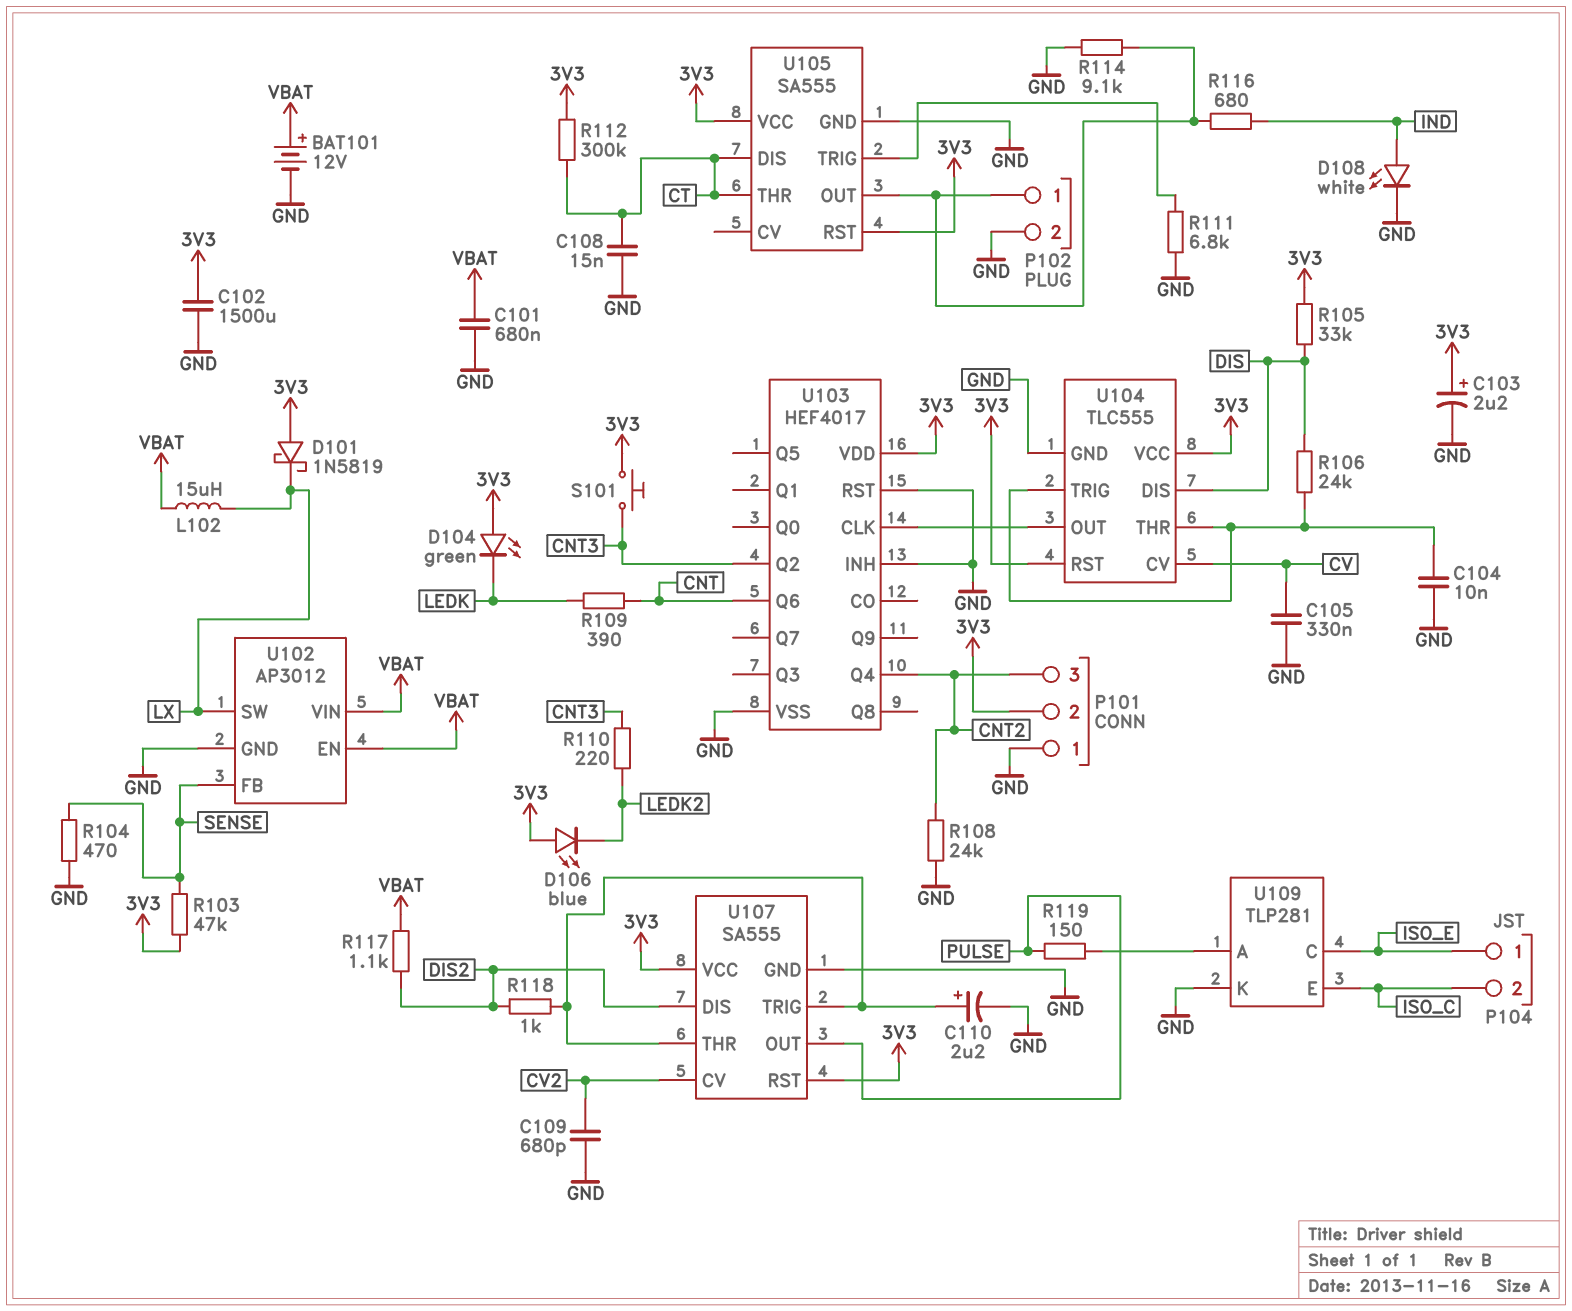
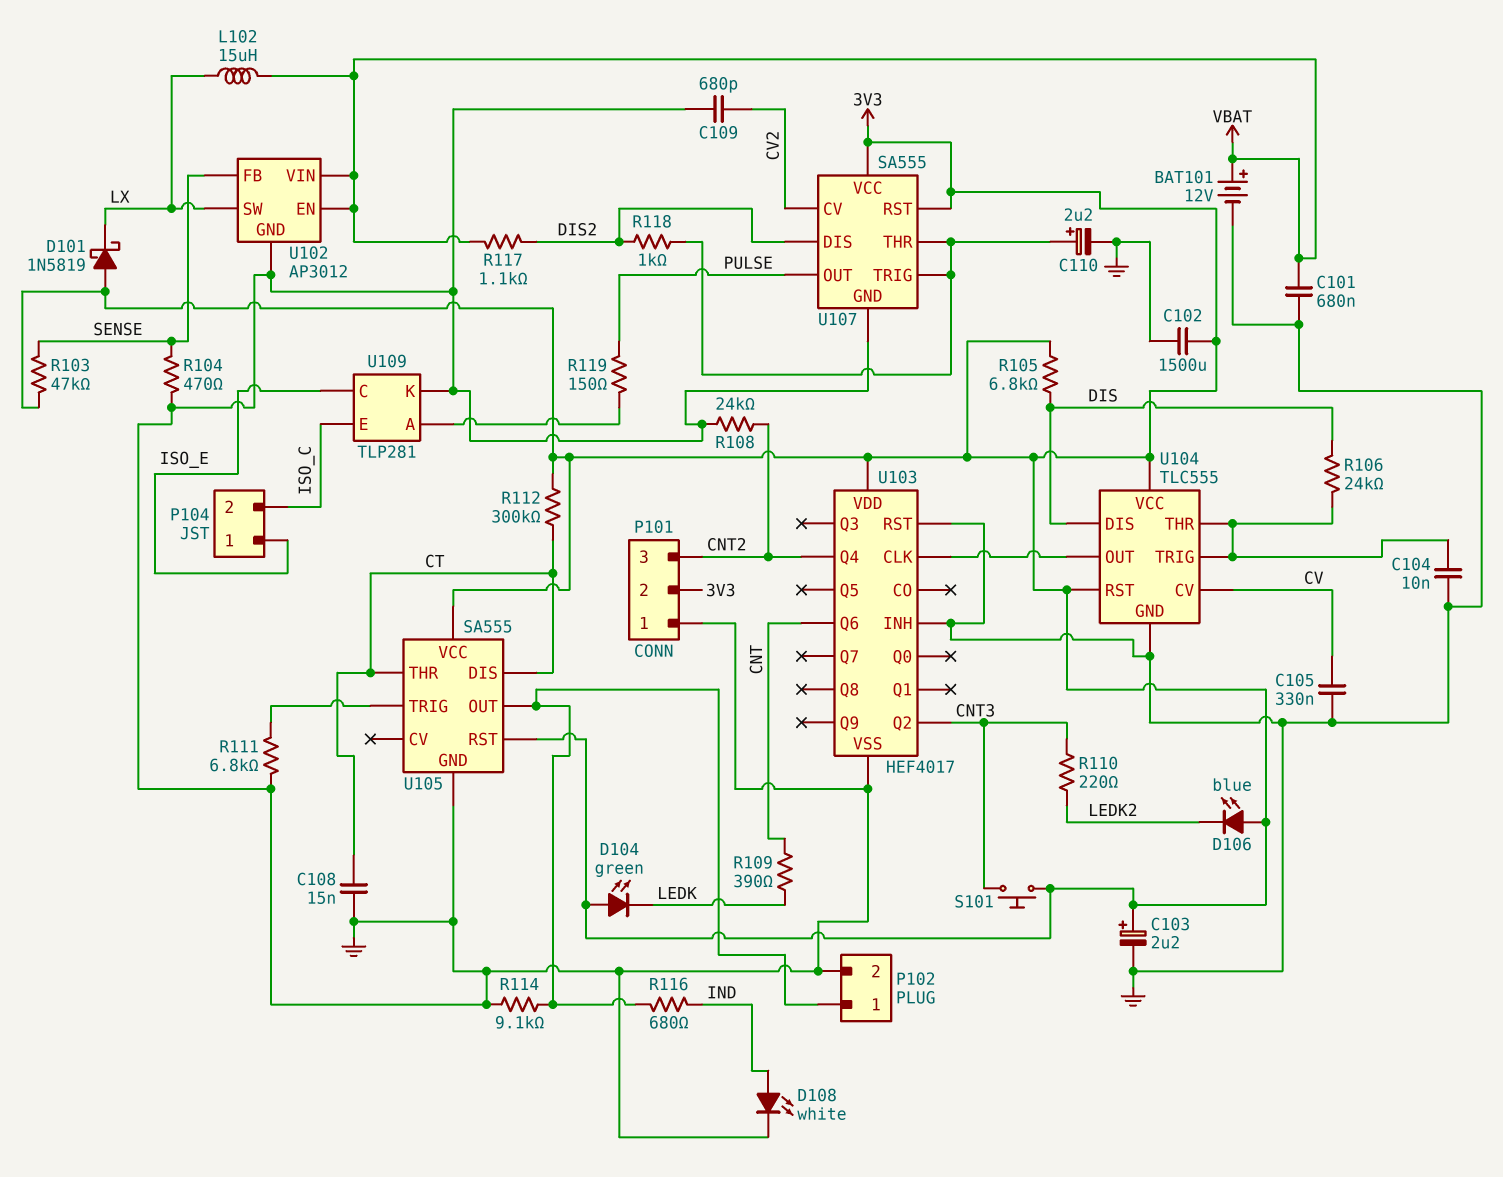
R105: 33k (3V3, DIS) -> 6.8k (3V3, DIS)

